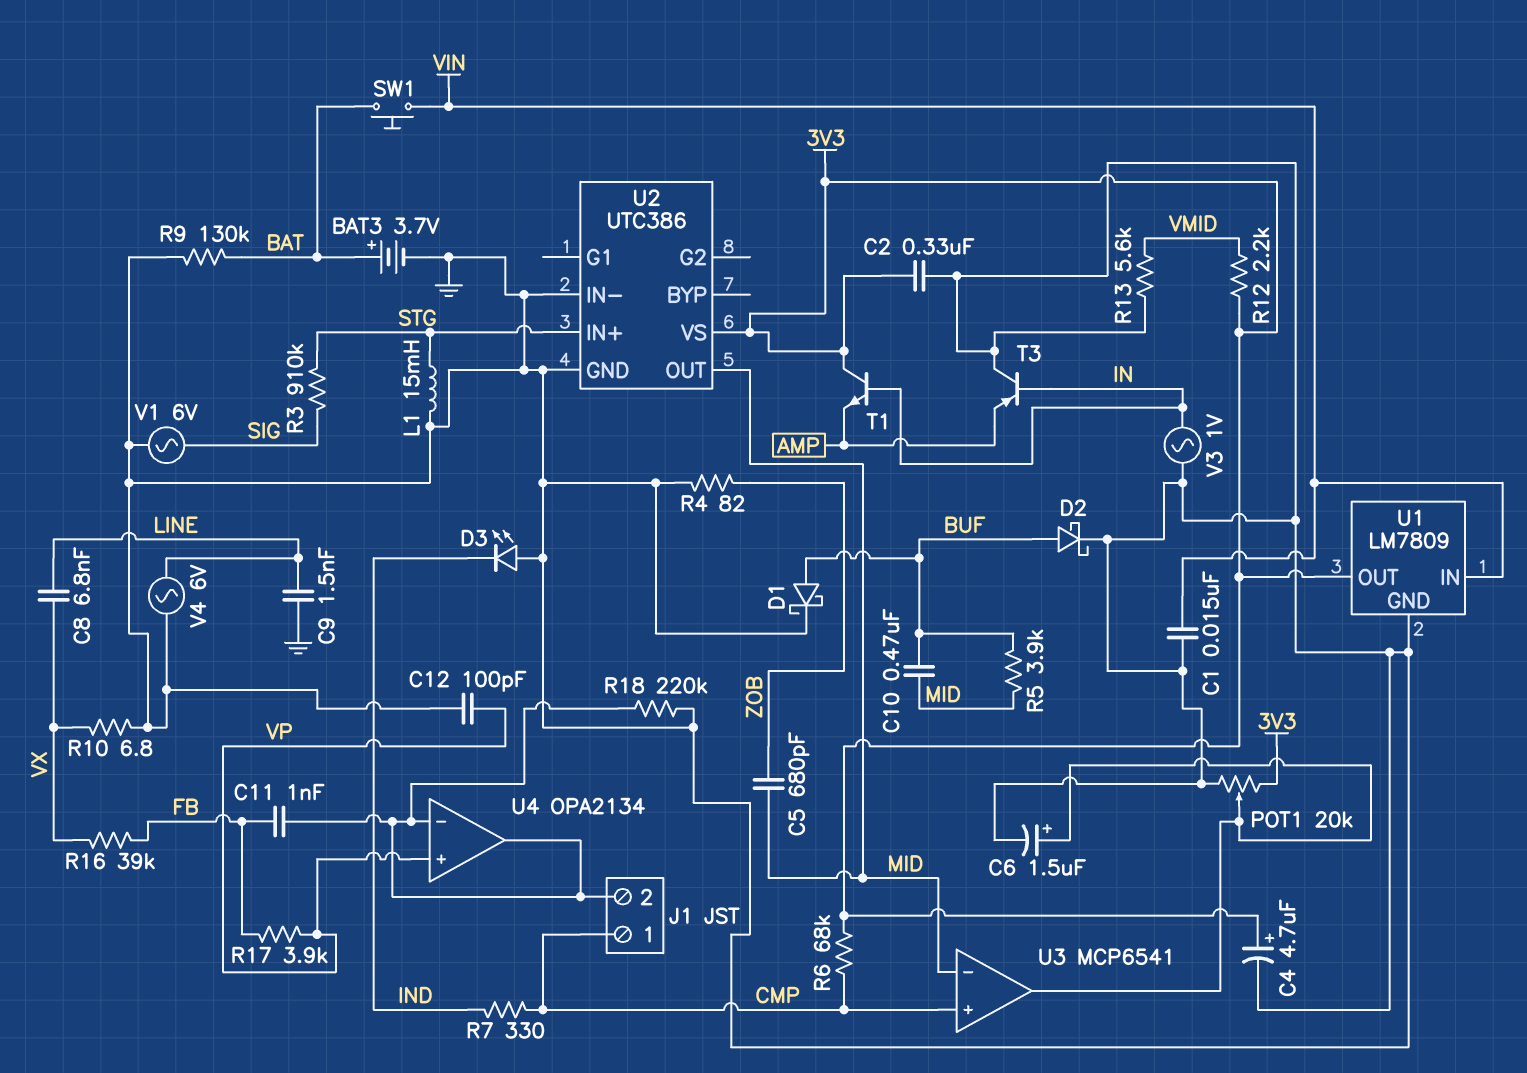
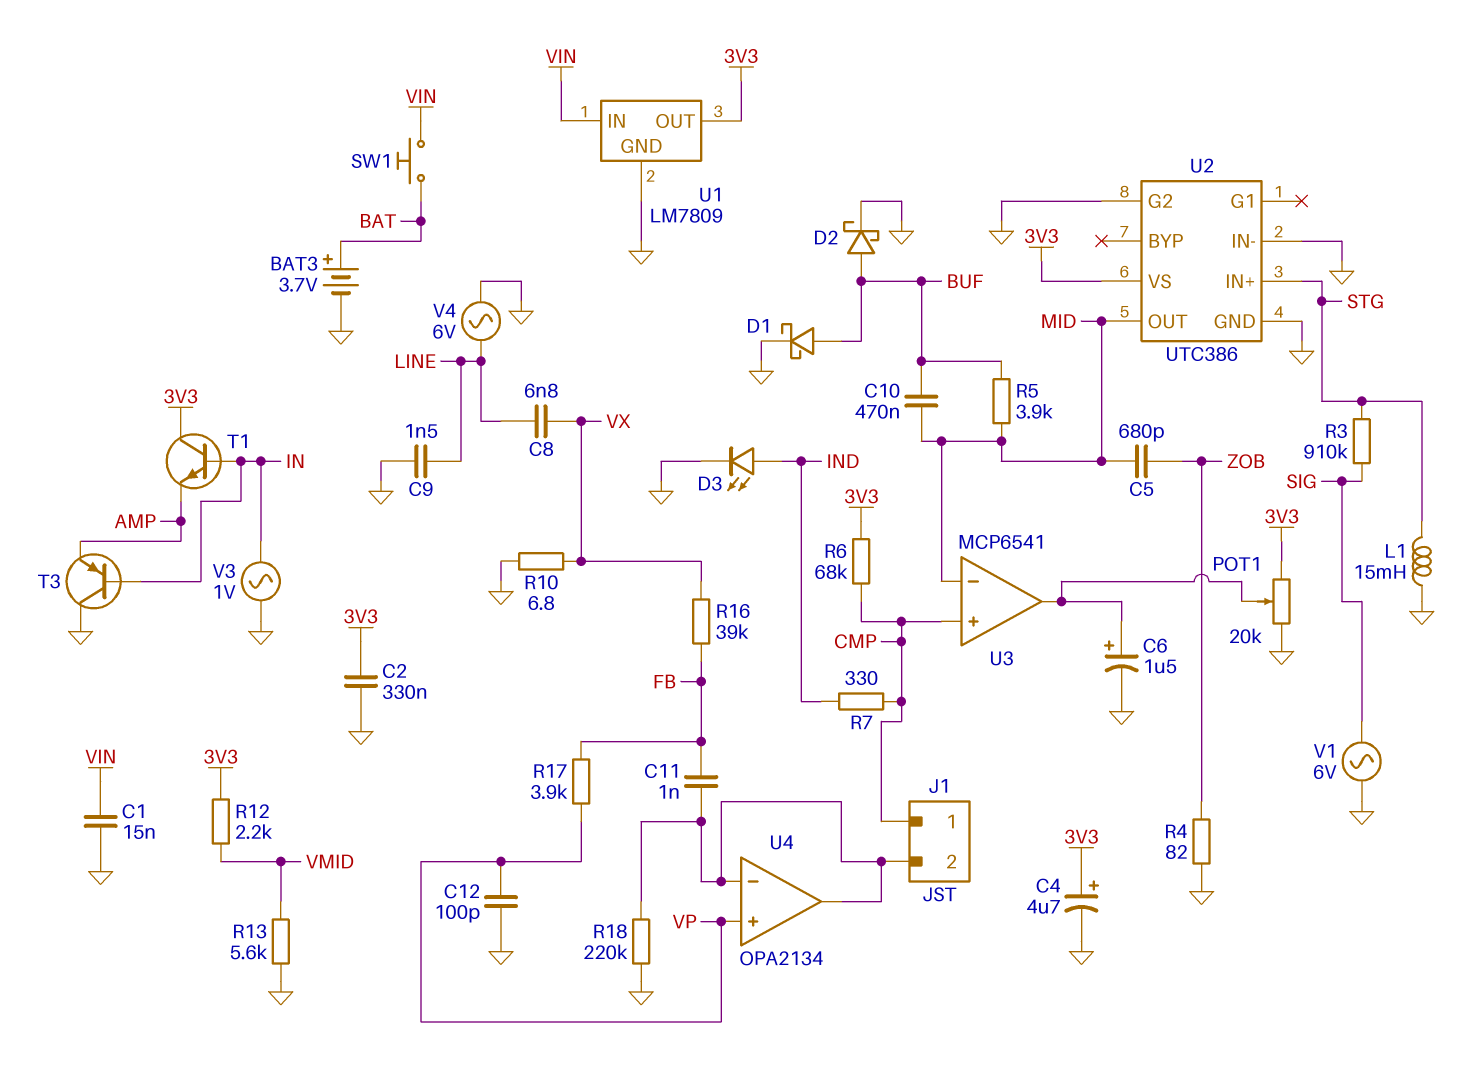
D3: LED (A GND, K IND) -> LED (A IND, K GND)
R9: 130k (BAT, GND) -> none
U2 pin G2: none -> GND

